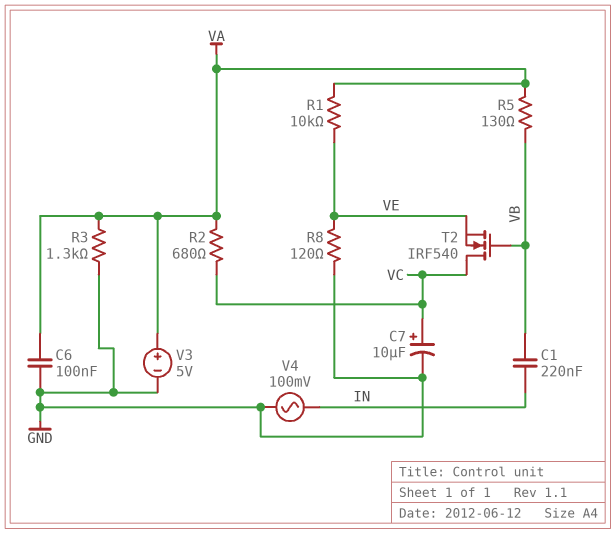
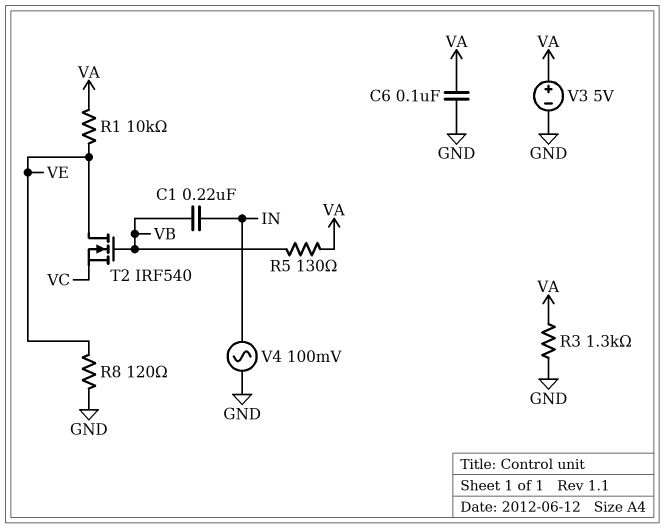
C7: 10uF (plus VC, minus GND) -> none
R2: 680 (VA, VC) -> none
T2: NMOS IRF540 (G VB, D VC, S VE) -> NMOS IRF540 (G VB, D VE, S VC)

